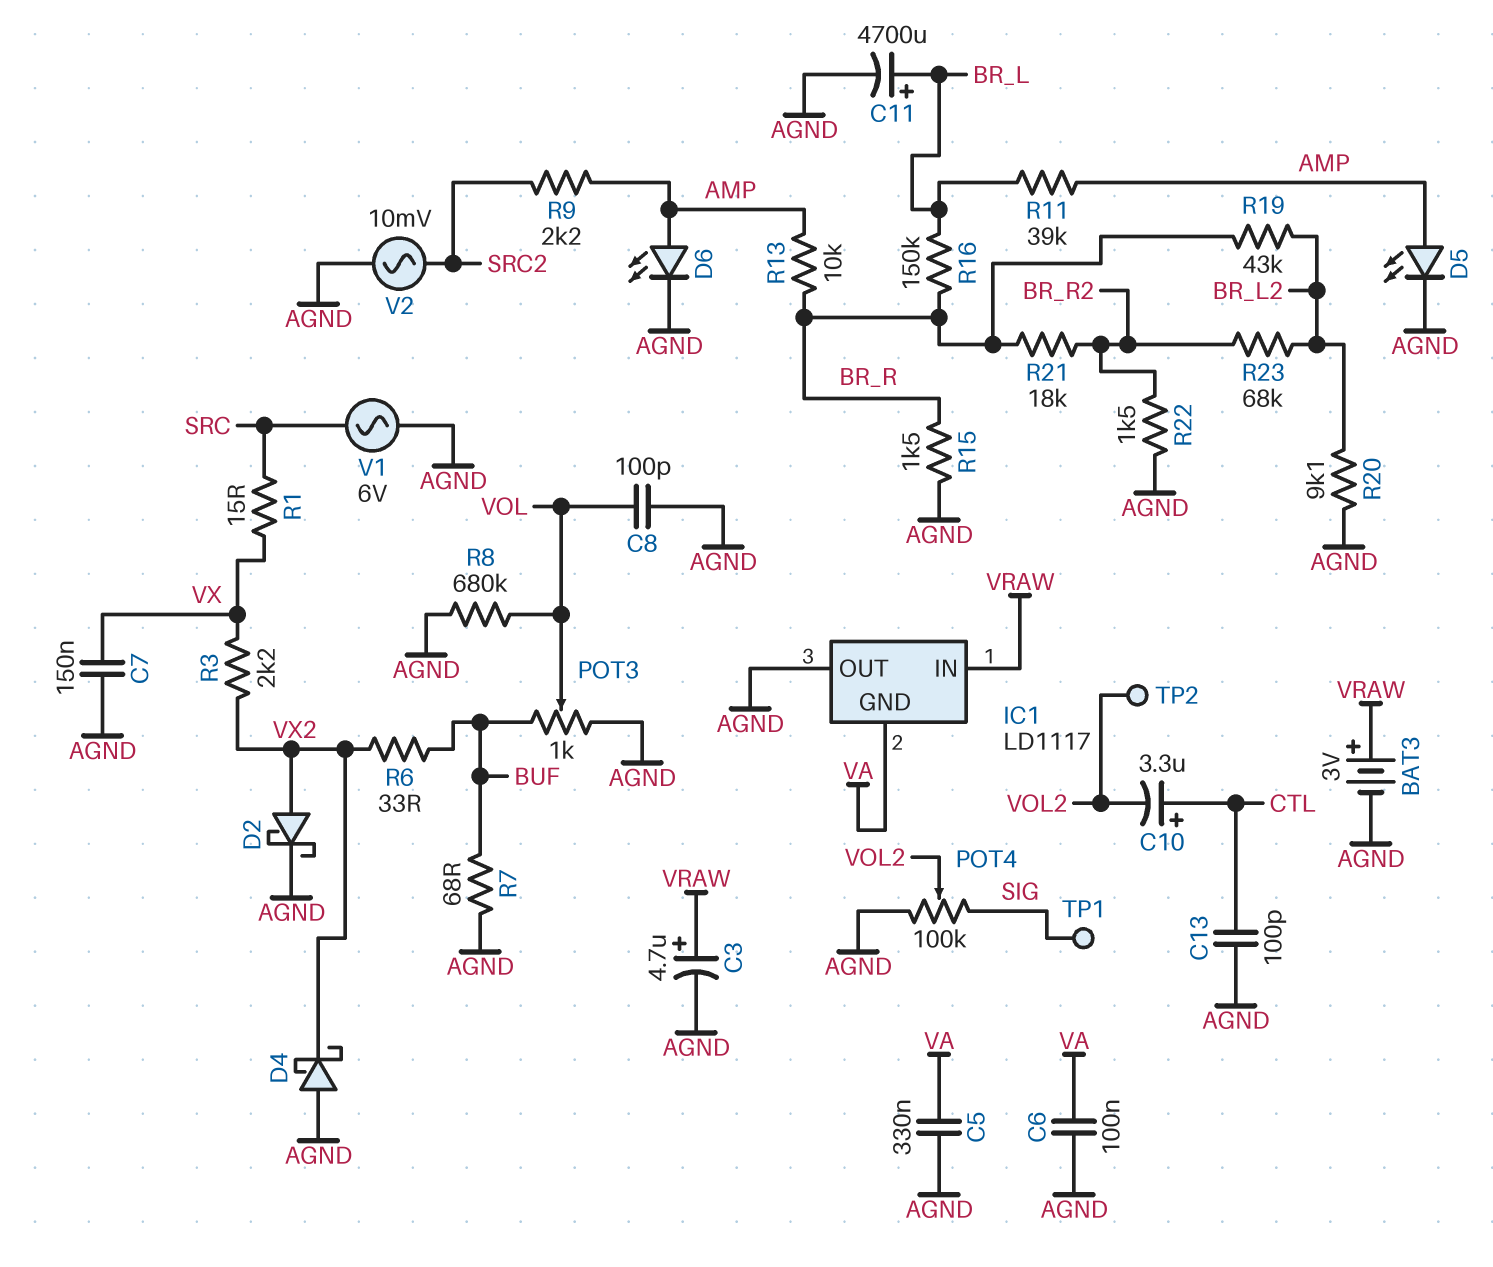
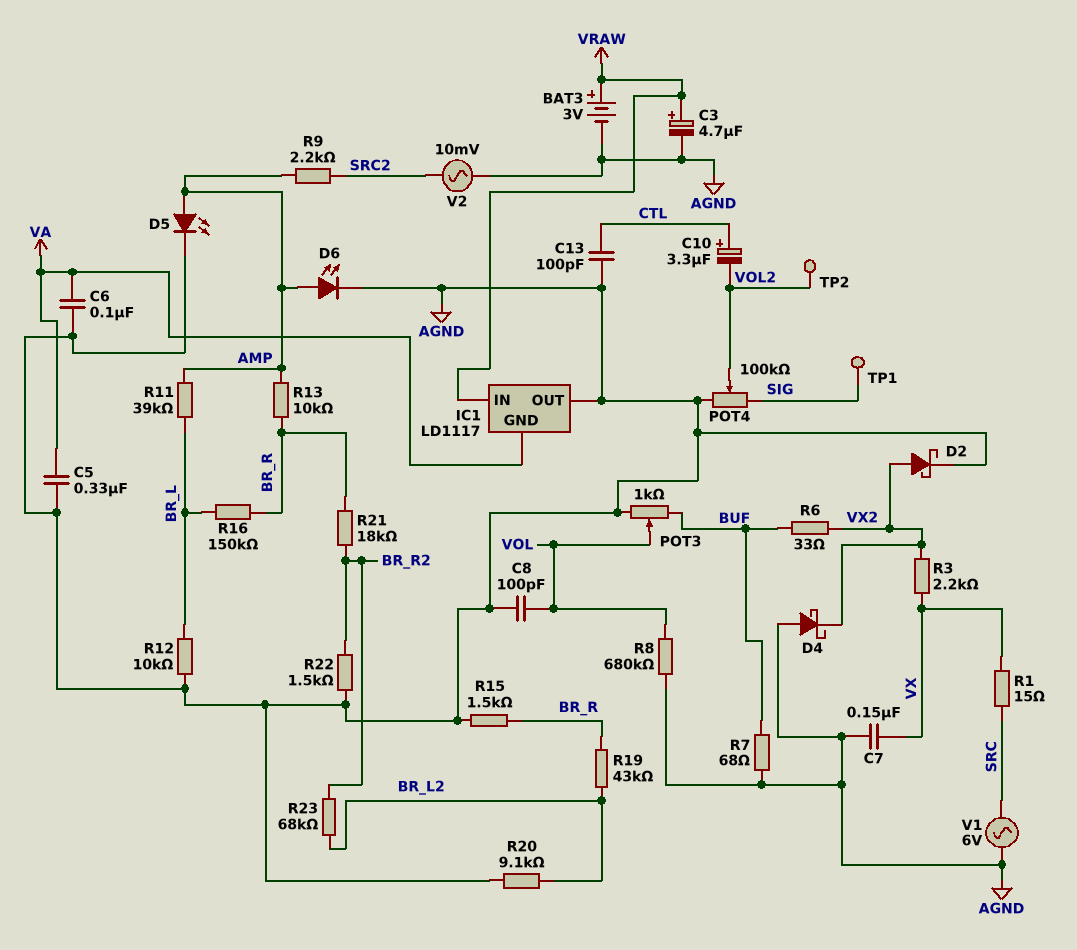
C11: 4700uF (plus BR_L, minus AGND) -> none
R12: none -> 10k (AGND, BR_L)

